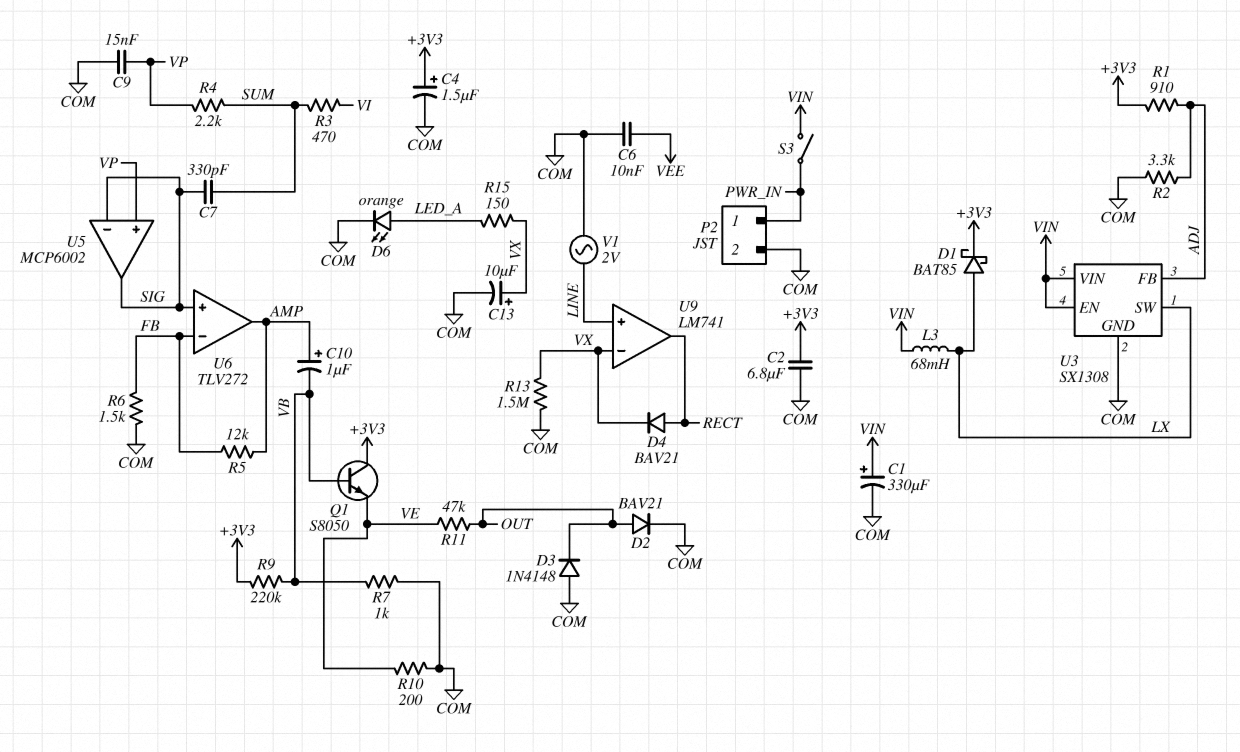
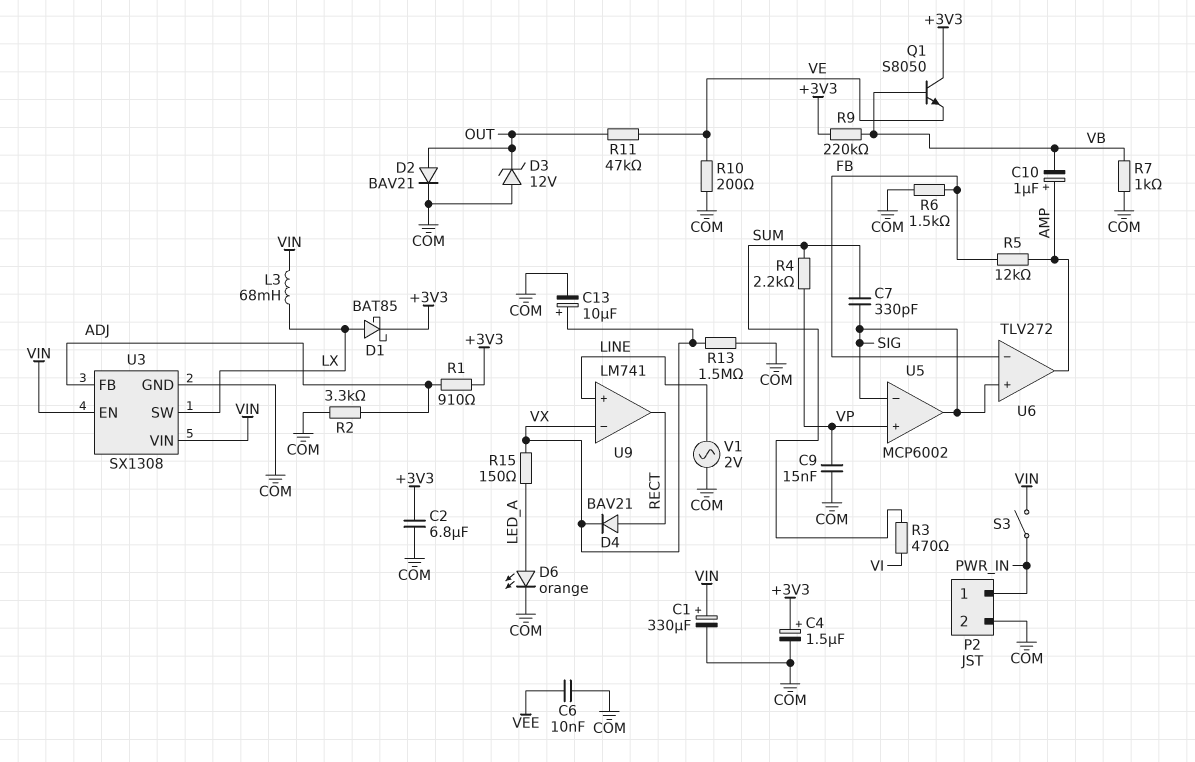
D3: diode 1N4148 (A COM, K OUT) -> zener 12V (A COM, K OUT)

